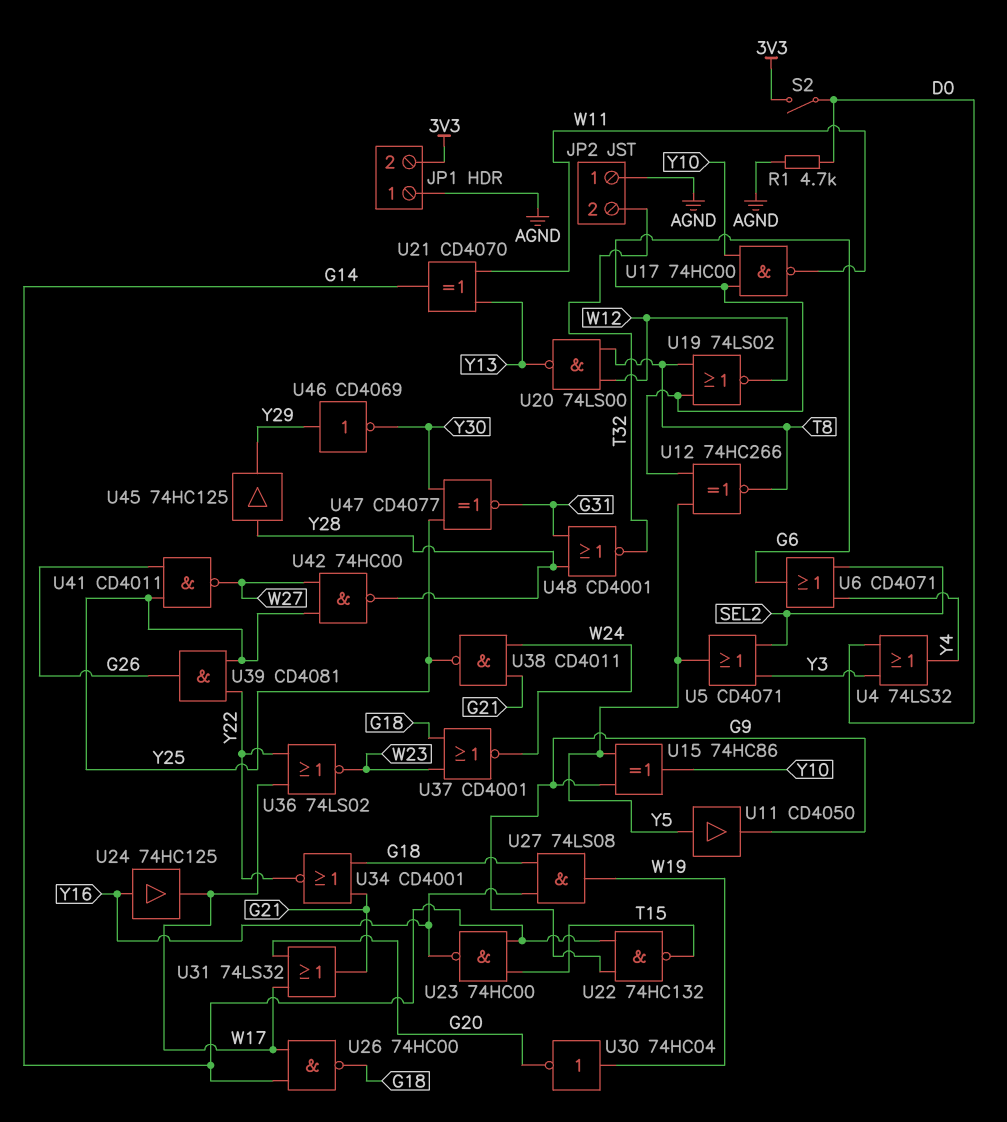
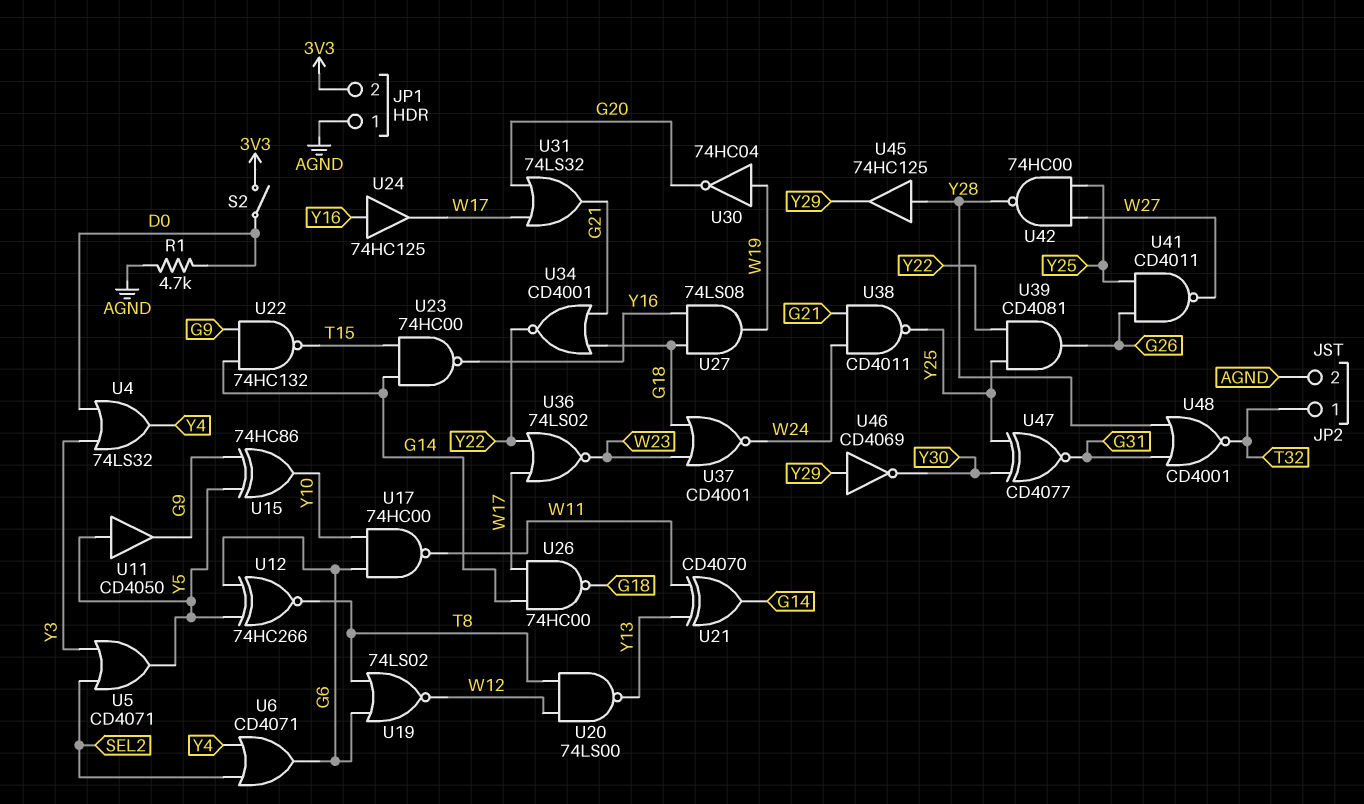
JP2 pin 1: AGND -> T32
JP2 pin 2: T32 -> AGND

